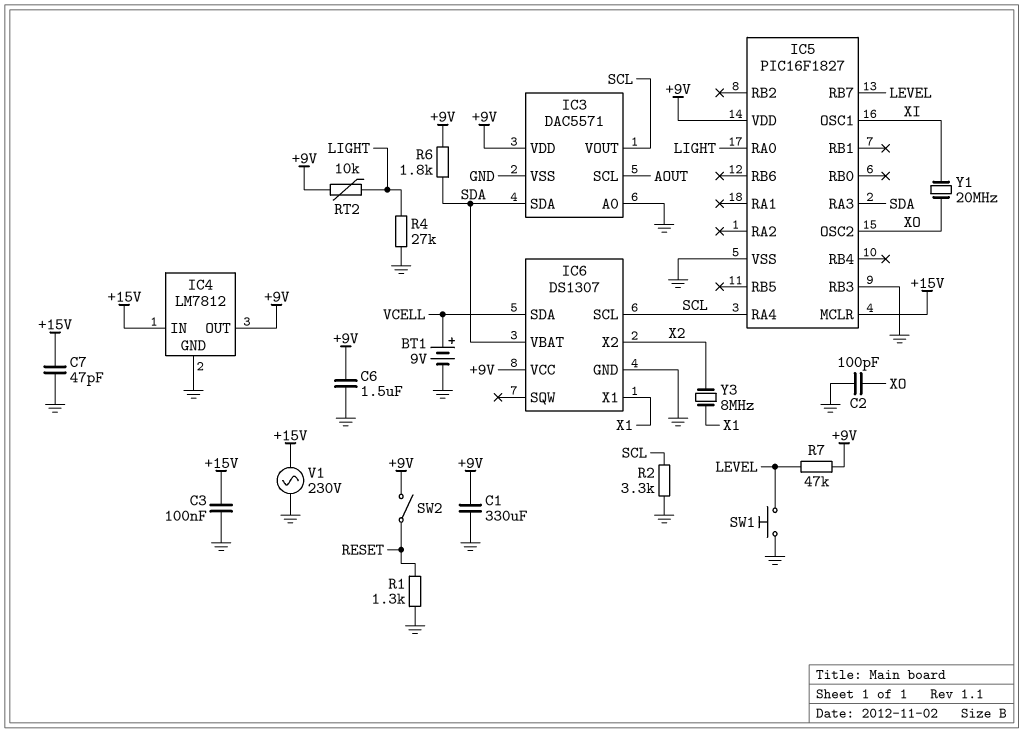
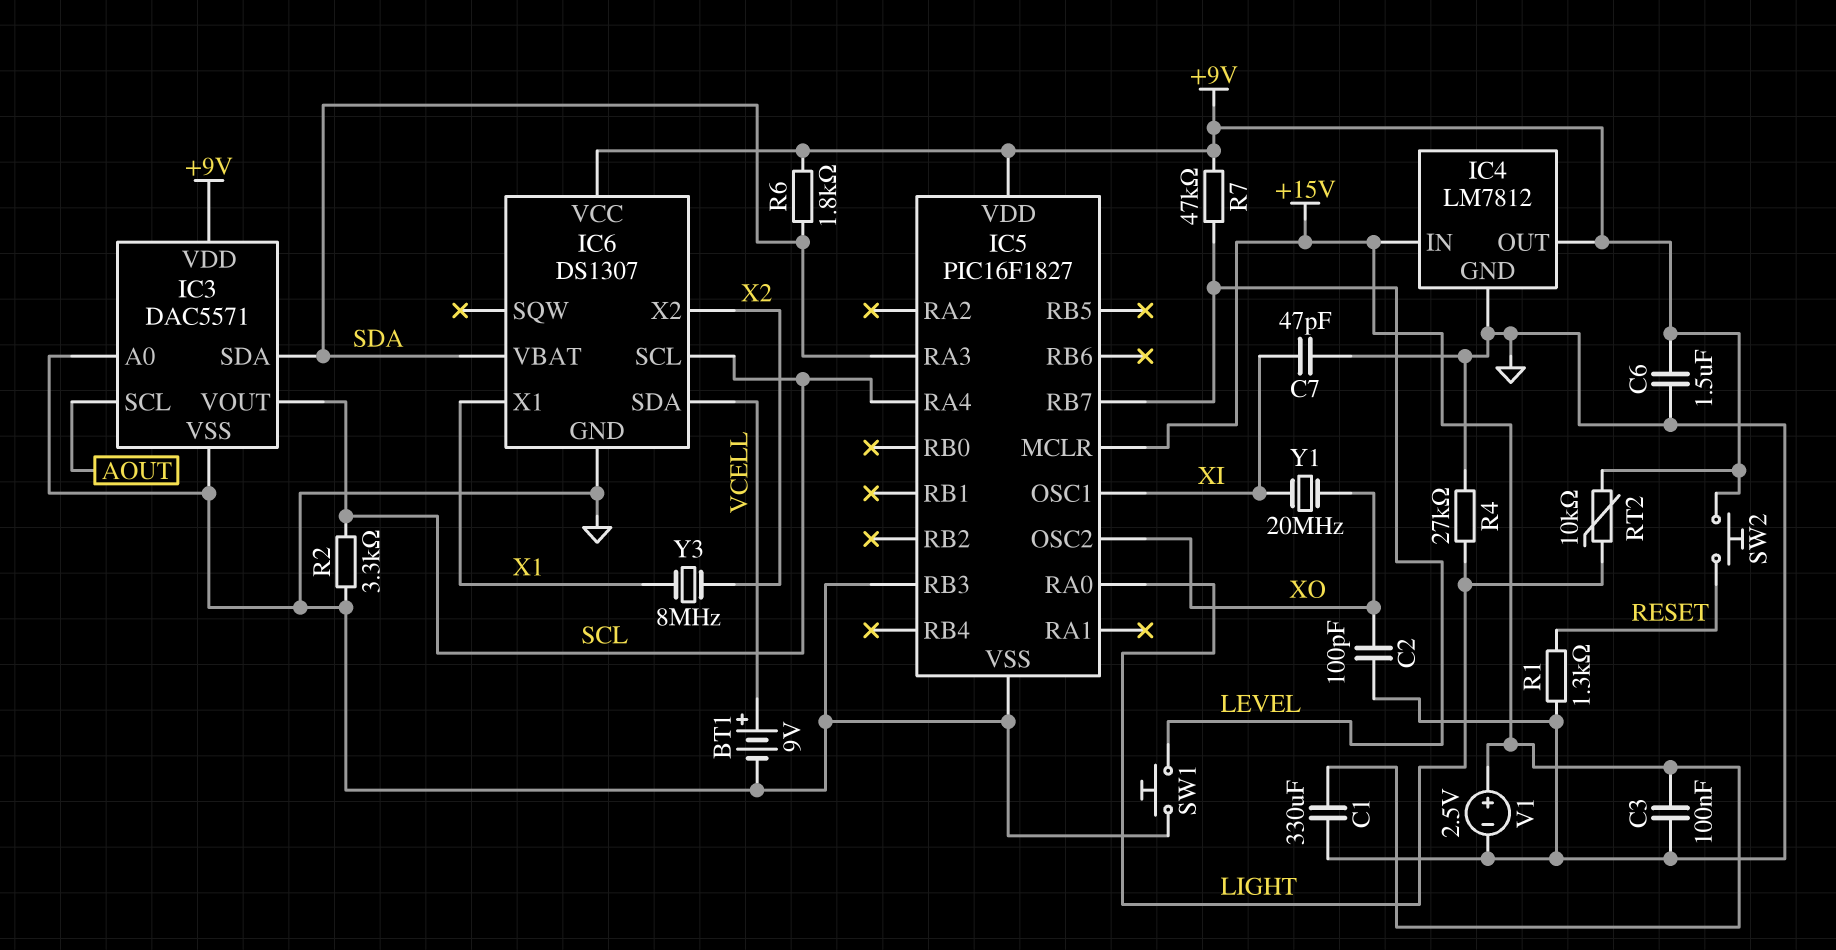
C1: 330uF (+9V, GND) -> 330uF (+15V, GND)
C7: 47pF (+15V, GND) -> 47pF (GND, XI)
SW2: switch (+9V, RESET) -> button (+9V, RESET)
V1: AC 230V (+15V, GND) -> 2.5V (plus +15V, minus GND)

